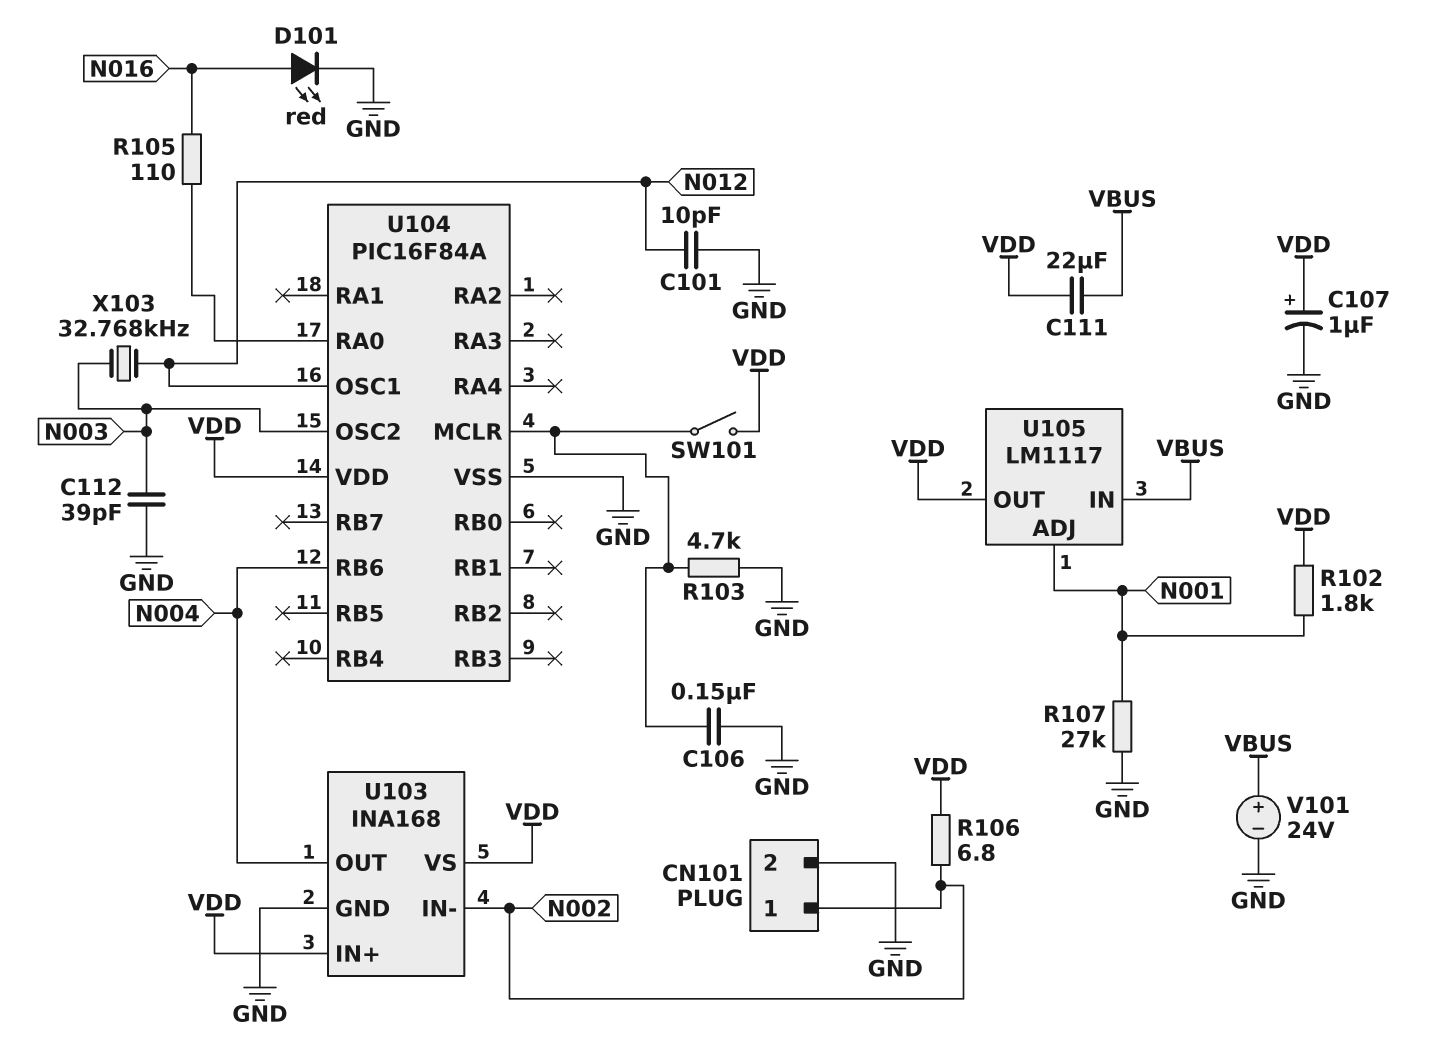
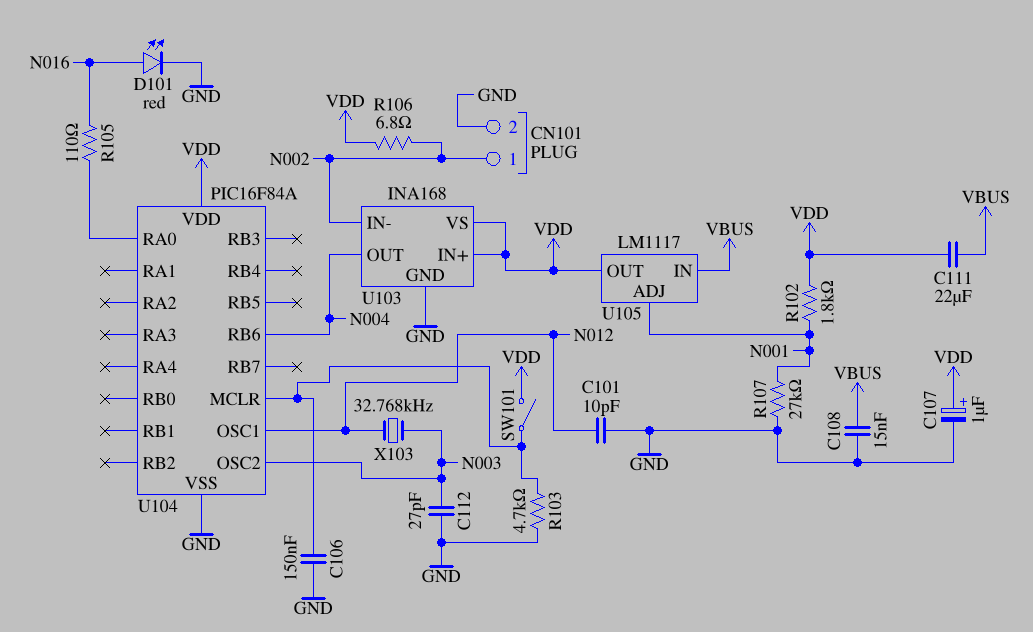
C108: none -> 15nF (GND, VBUS)
C112: 39pF (GND, N003) -> 27pF (GND, N003)
V101: 24V (plus VBUS, minus GND) -> none

